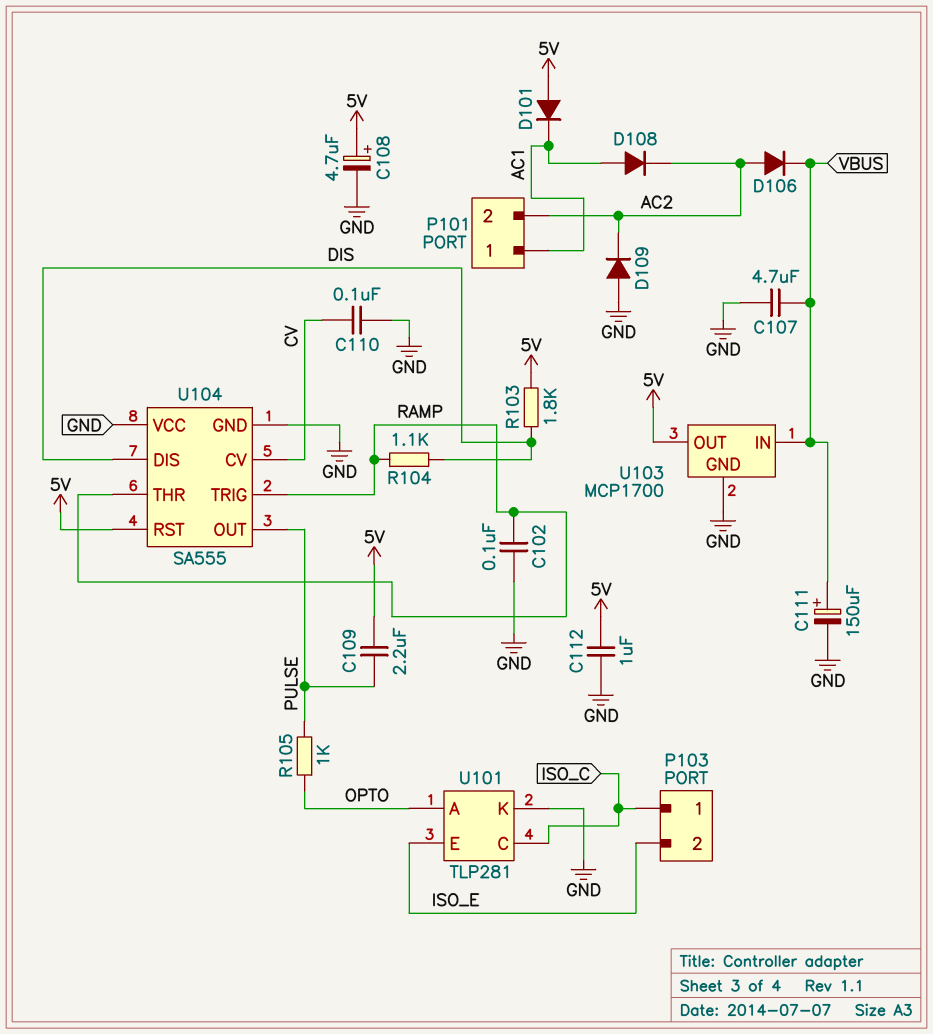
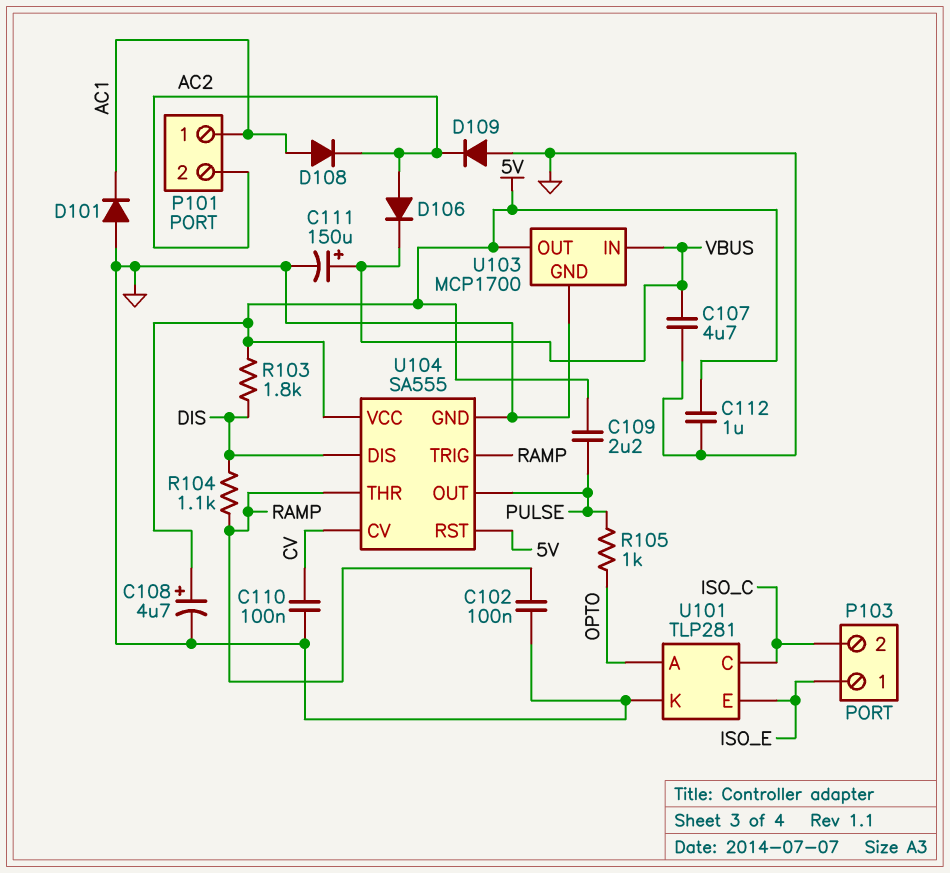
D101: diode (A 5V, K AC1) -> diode (A GND, K AC1)
P103 pin 1: ISO_C -> ISO_E
P103 pin 2: ISO_E -> ISO_C
U104 pin VCC: GND -> 5V

